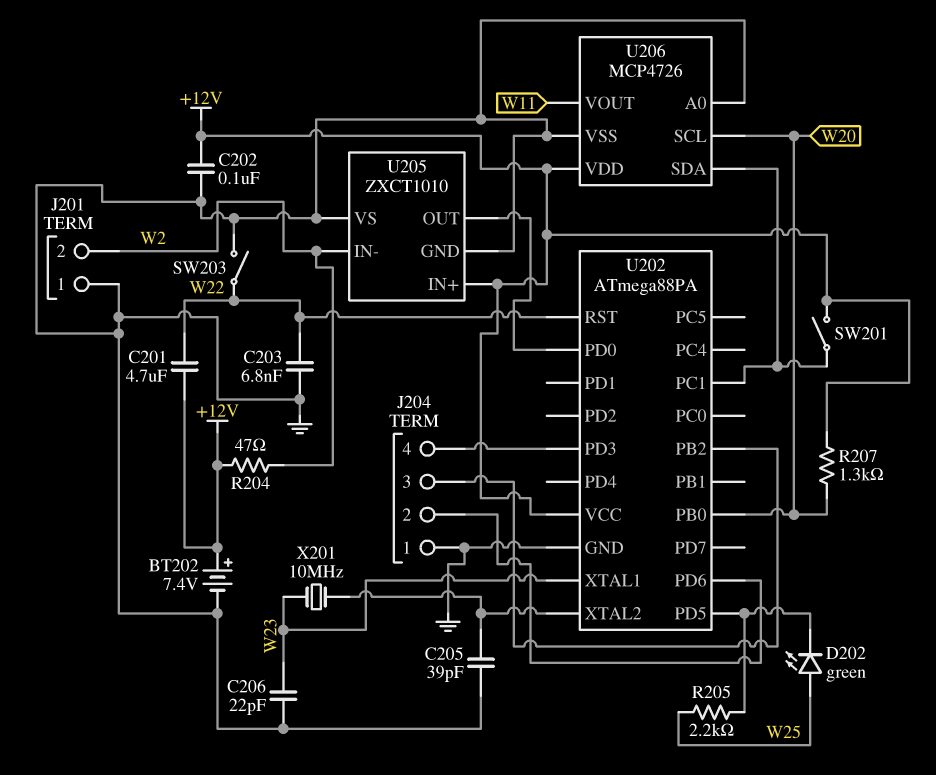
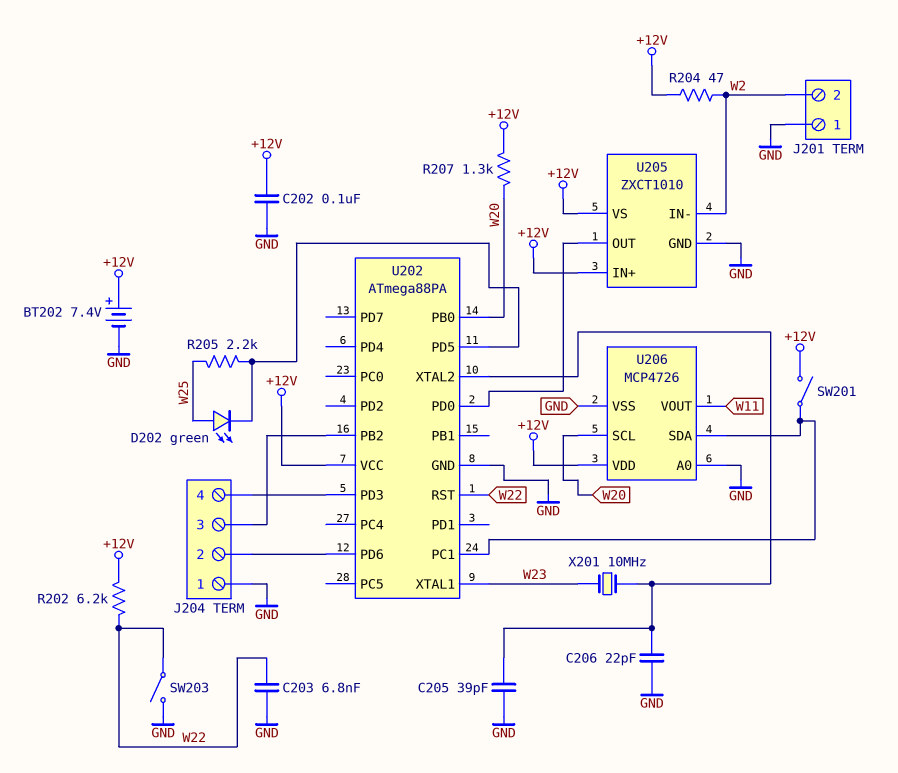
C201: 4.7uF (+12V, W22) -> none
C206: 22pF (GND, W23) -> 22pF (GND, U202/XTAL2)
R202: none -> 6.2k (+12V, W22)
U205 pin VS: GND -> +12V

